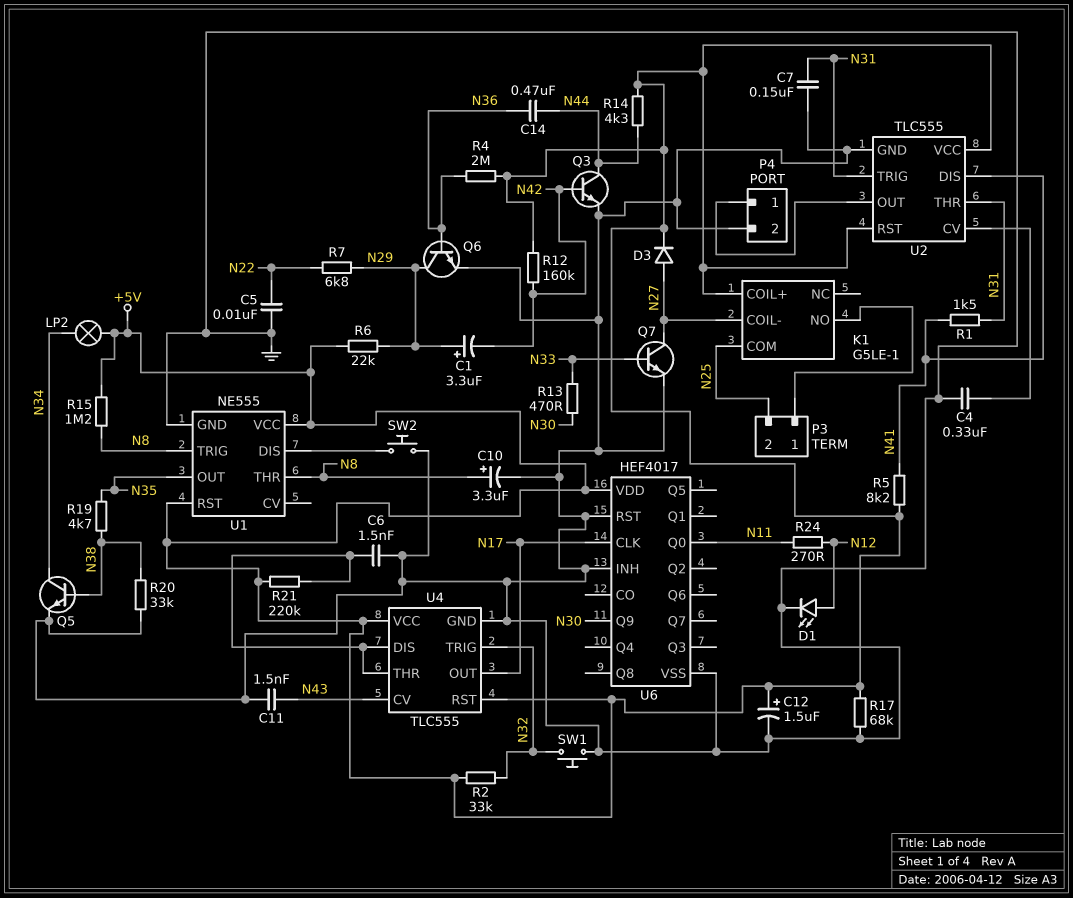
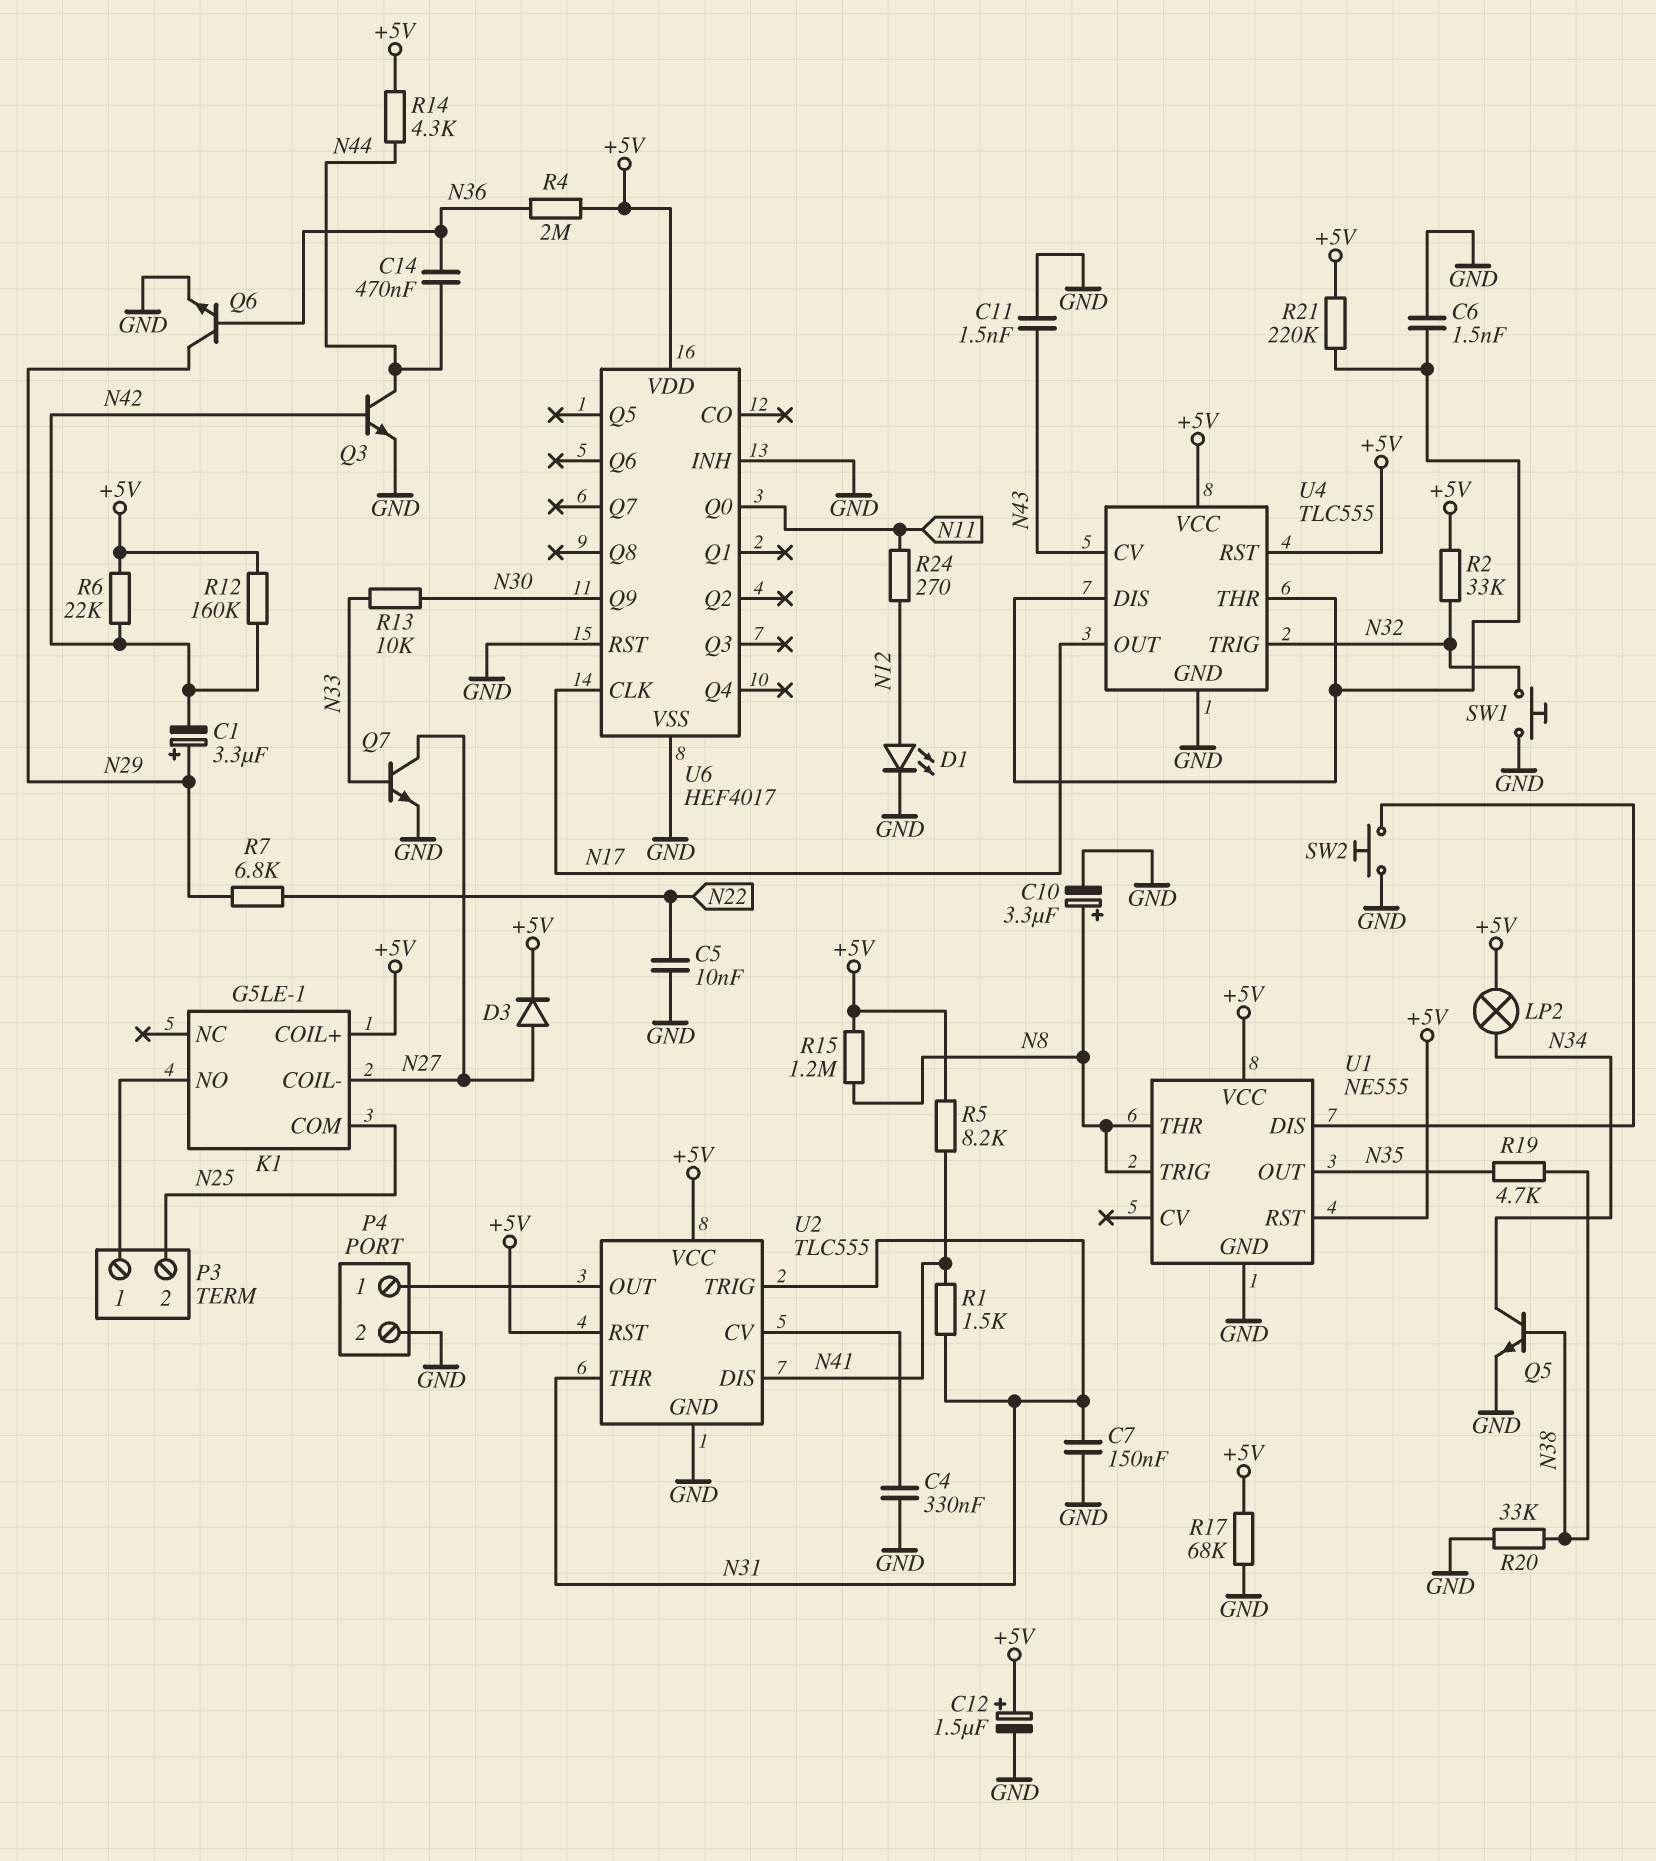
R6: 22k (+5V, N29) -> 22k (+5V, N42)
R13: 470 (N30, N33) -> 10k (N30, N33)

